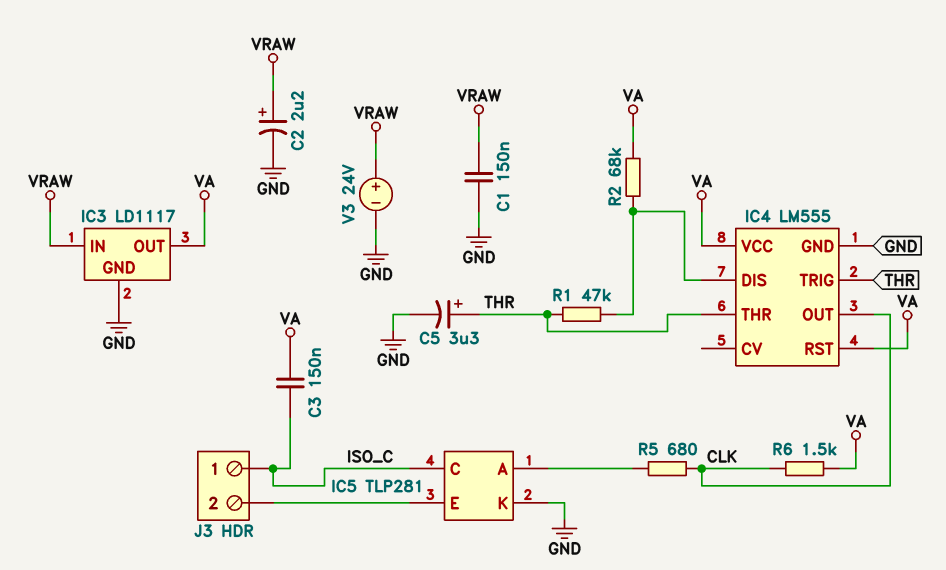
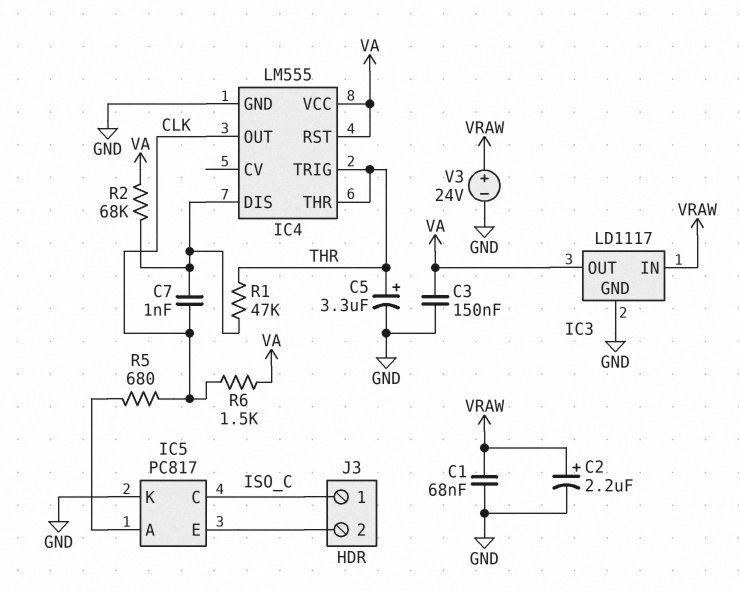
C1: 150nF (GND, VRAW) -> 68nF (GND, VRAW)
C3: 150nF (ISO_C, VA) -> 150nF (GND, VA)
C7: none -> 1nF (CLK, IC4/DIS)
IC5: TLP281 -> PC817

